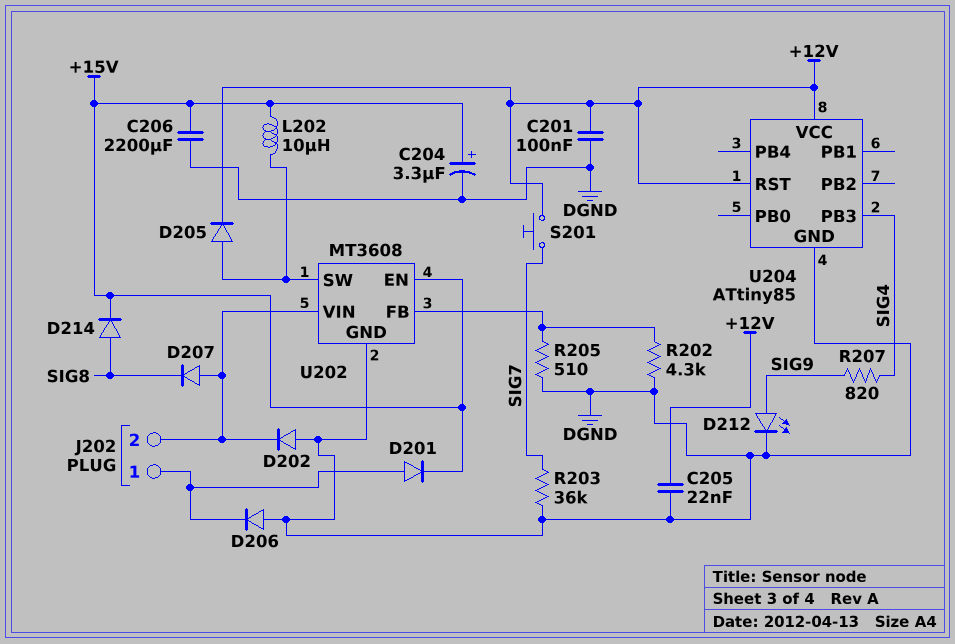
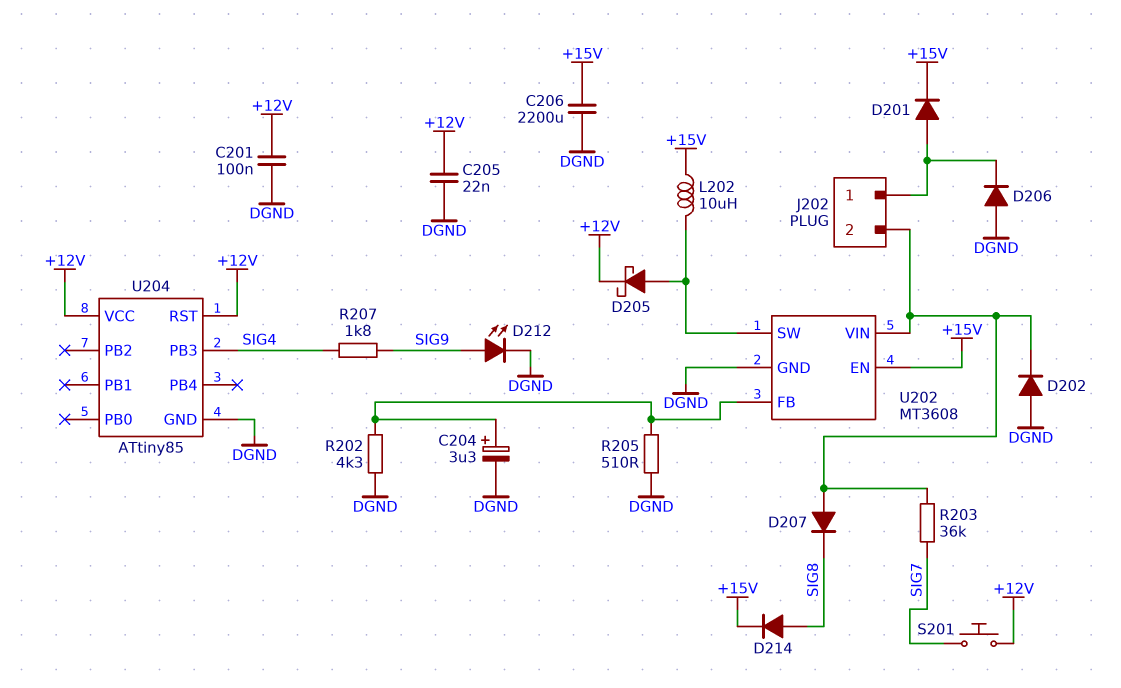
C204: 3.3uF (plus +15V, minus DGND) -> 3.3uF (plus U202/FB, minus DGND)
D205: diode (A U202/SW, K +12V) -> schottky (A U202/SW, K +12V)
R203: 36k (DGND, SIG7) -> 36k (J202/2, SIG7)
R207: 820 (SIG4, SIG9) -> 1.8k (SIG4, SIG9)

